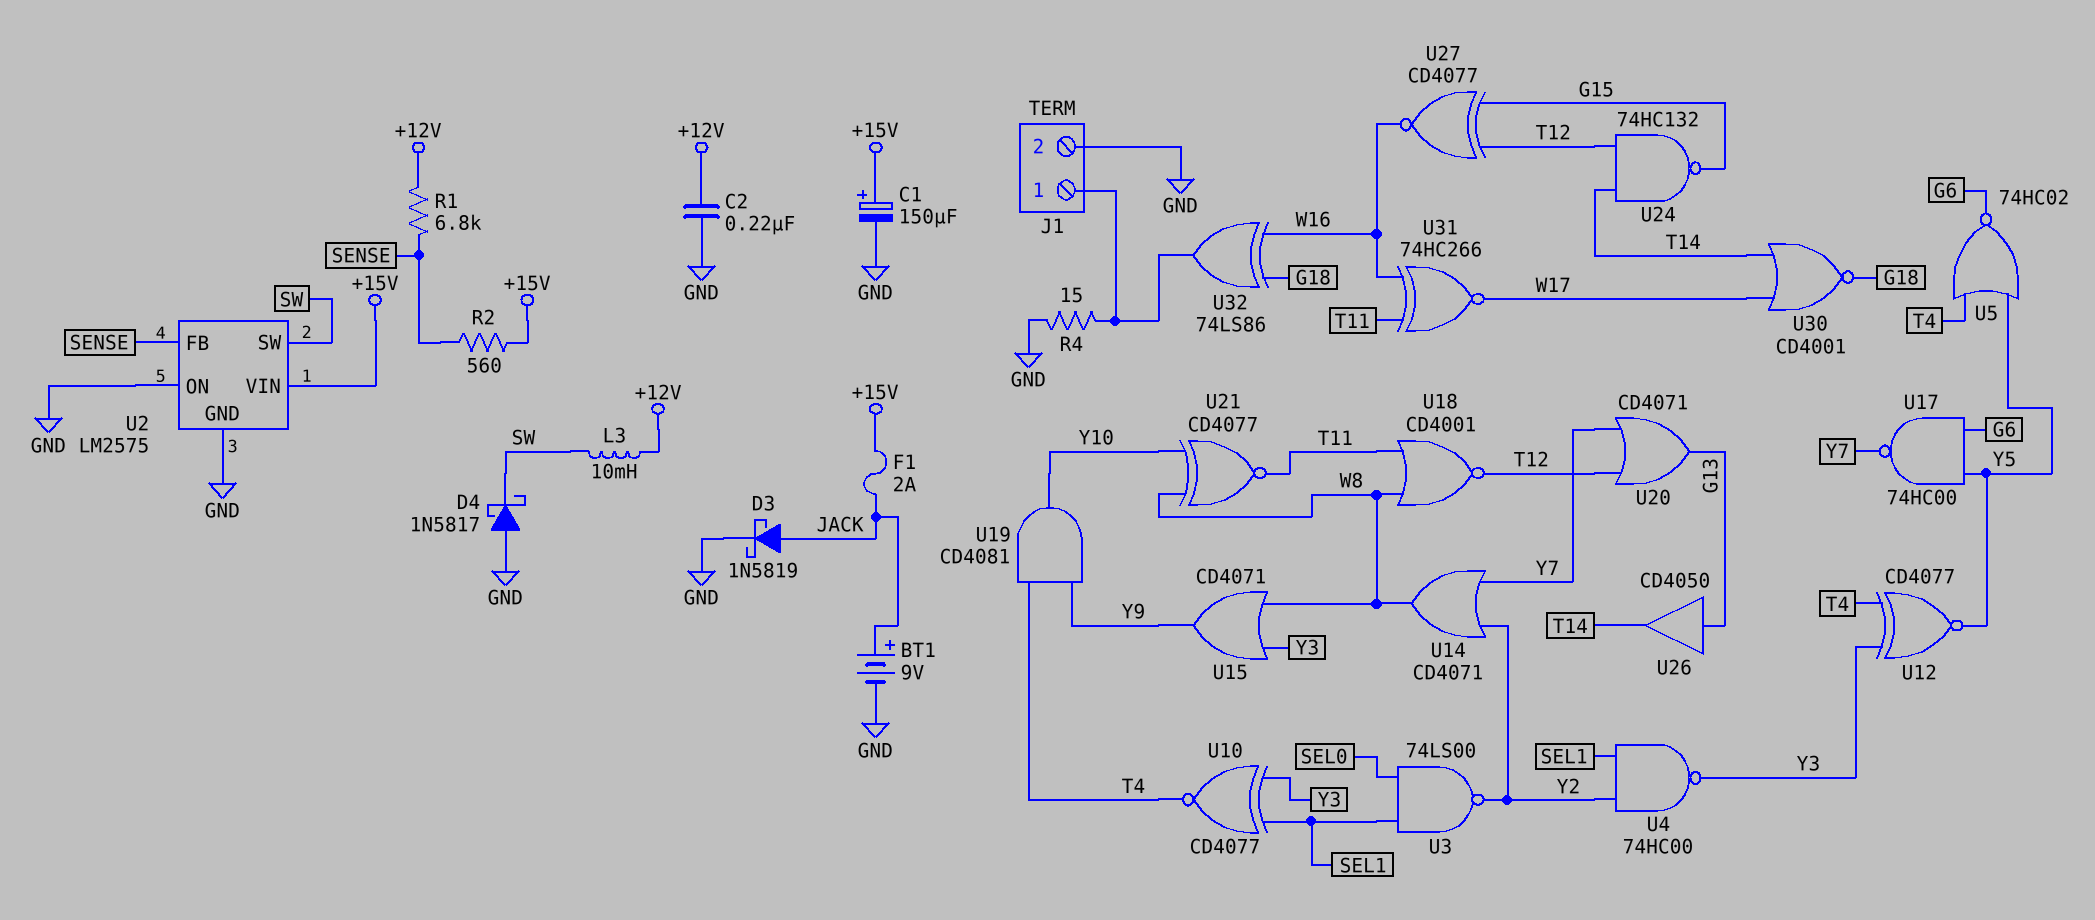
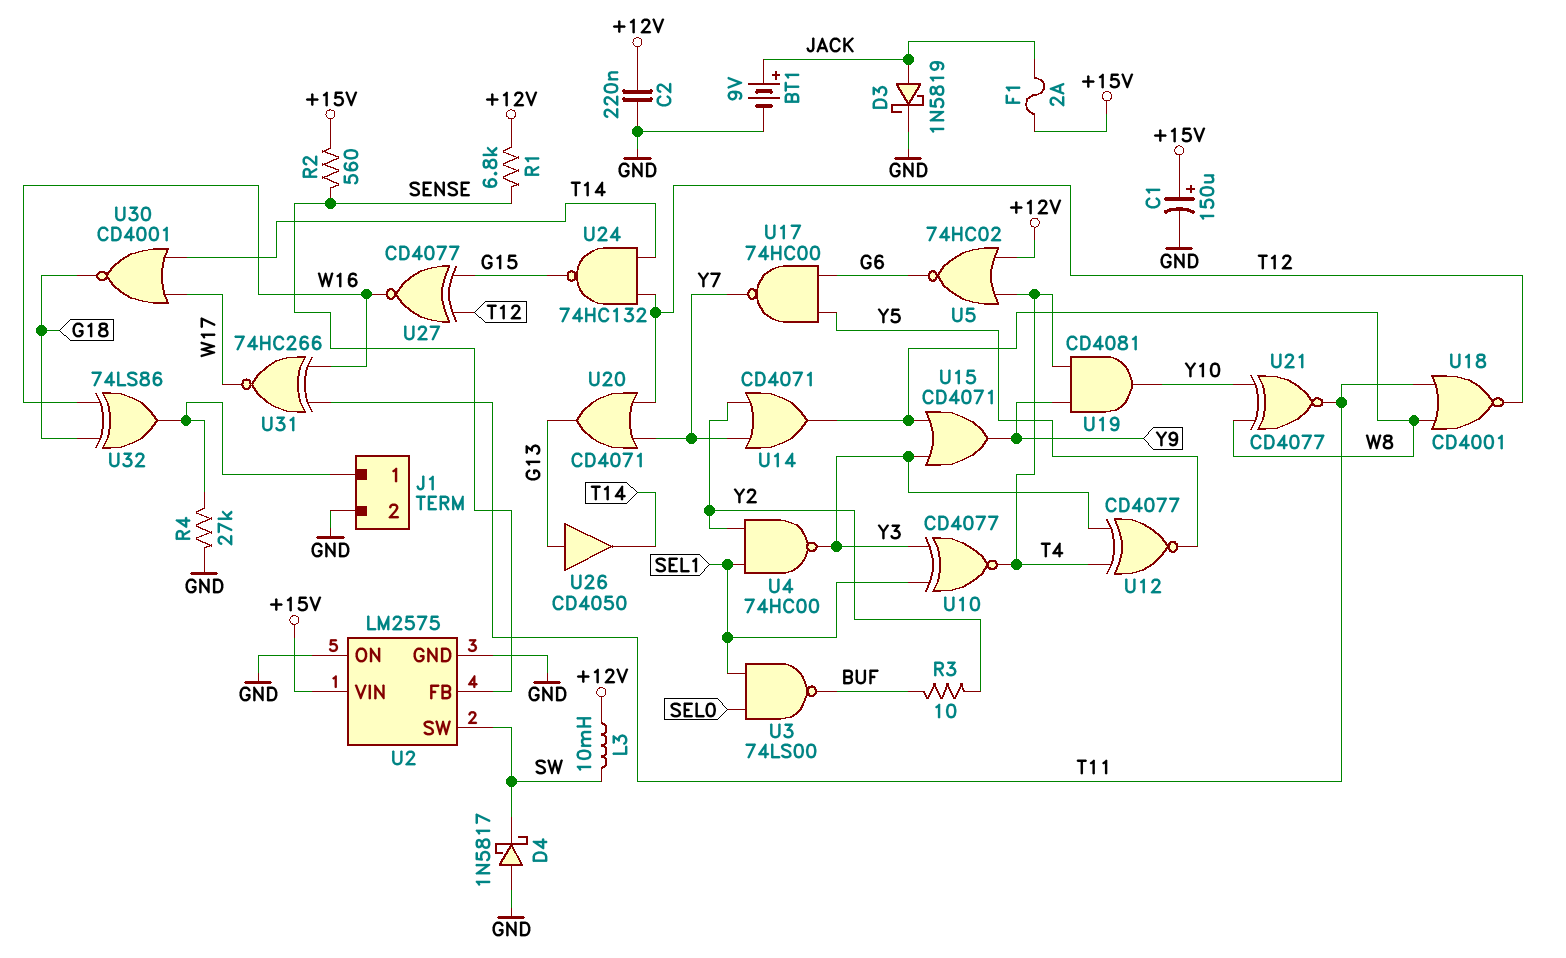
R3: none -> 10 (BUF, Y2)
R4: 15 (GND, J1/1) -> 27k (GND, J1/1)
U3: NAND 74LS00 (in SEL0, in SEL1, out Y2) -> NAND 74LS00 (in SEL0, in SEL1, out BUF)
U5: NOR 74HC02 (in T4, in Y5, out G6) -> NOR 74HC02 (in +12V, in T4, out G6)

